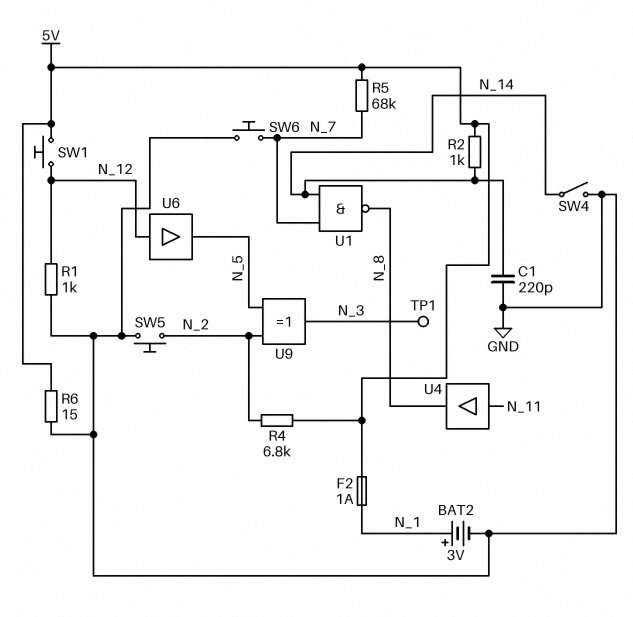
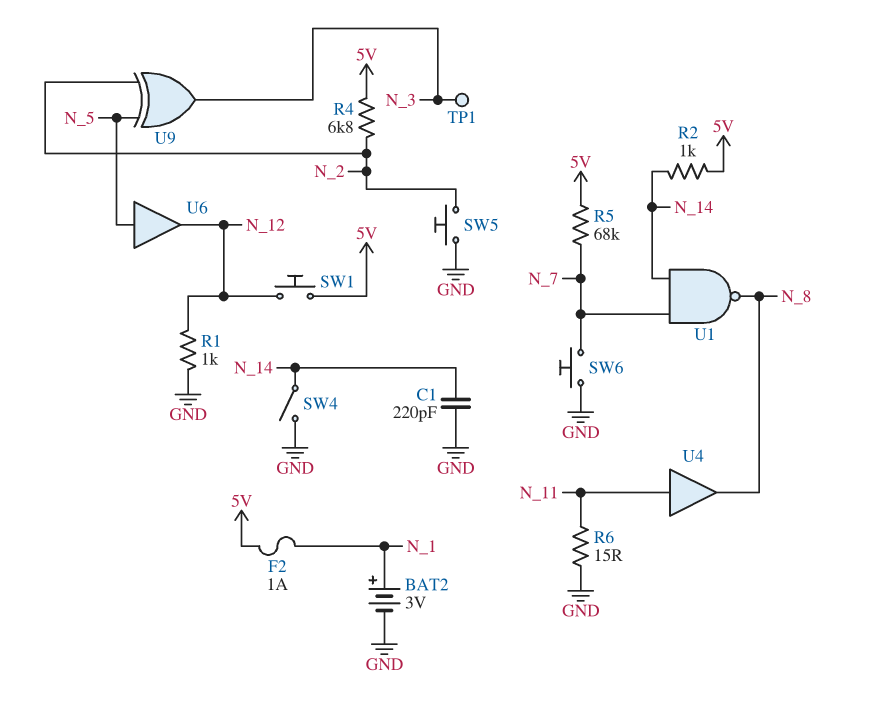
R6: 15 (5V, GND) -> 15 (GND, N_11)
U6: buffer (in N_12, out N_5) -> buffer (in N_5, out N_12)

